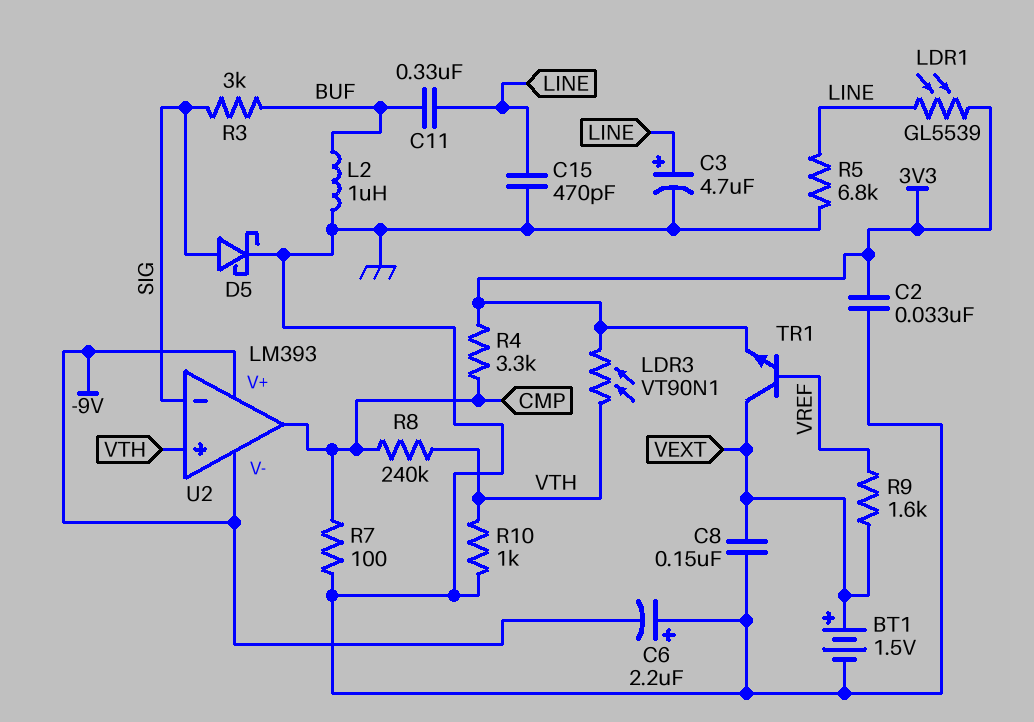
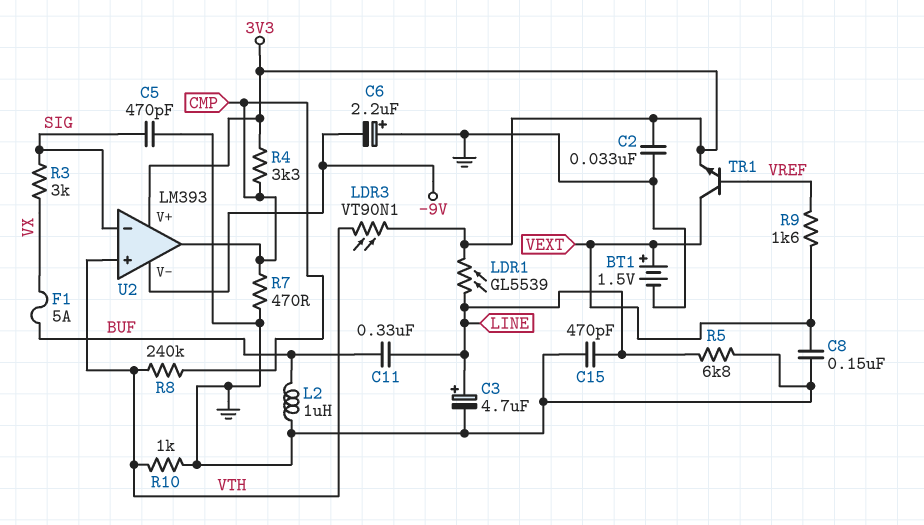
C5: none -> 470pF (GND, SIG)
D5: schottky (A SIG, K GND) -> none
F1: none -> 5A (BUF, VX)
R3: 3k (BUF, SIG) -> 3k (SIG, VX)
R7: 100 (CMP, GND) -> 470 (CMP, GND)
U2 pin V+: -9V -> 3V3

